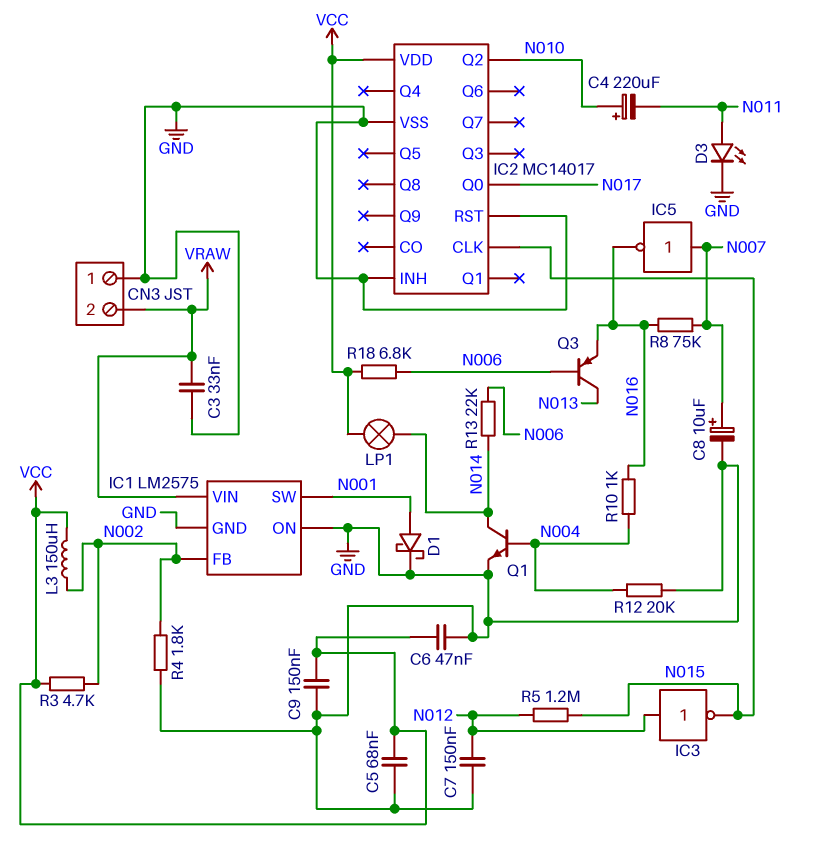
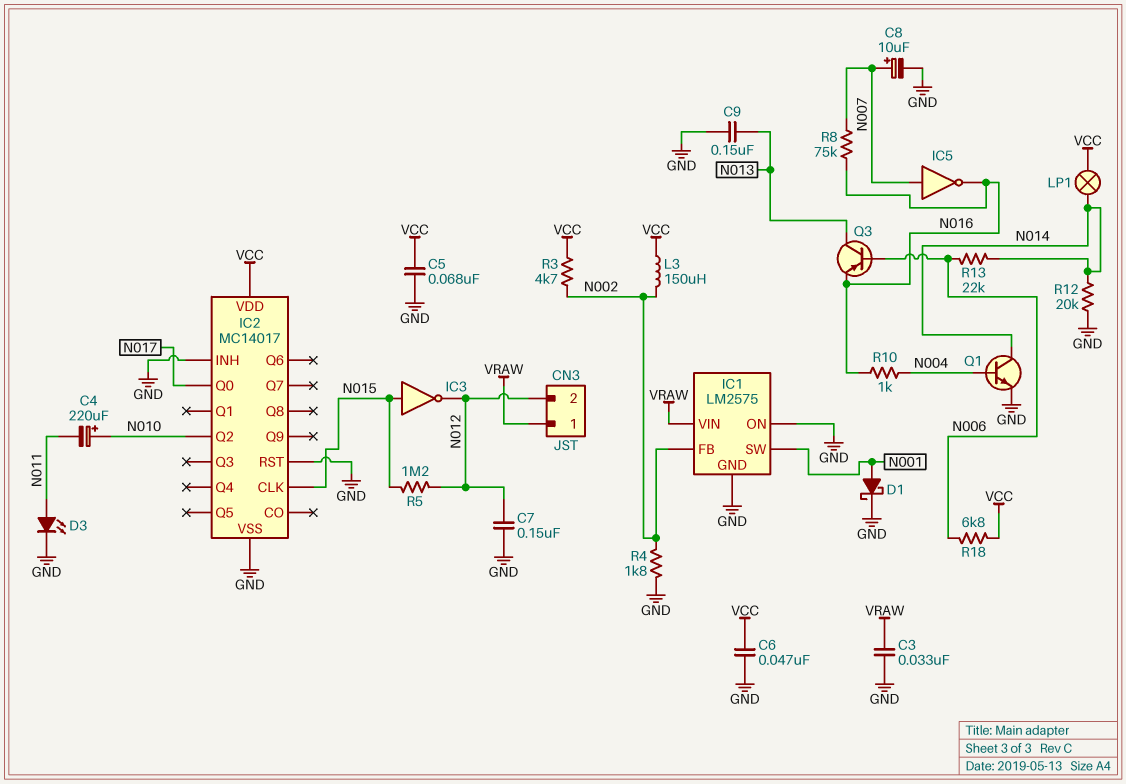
C9: 150nF (GND, VCC) -> 150nF (GND, N013)
CN3 pin 1: GND -> VRAW
CN3 pin 2: VRAW -> N012
IC3: NOT (in N012, out N015) -> NOT (in N015, out N012)
R12: 20k (GND, N004) -> 20k (GND, N014)

